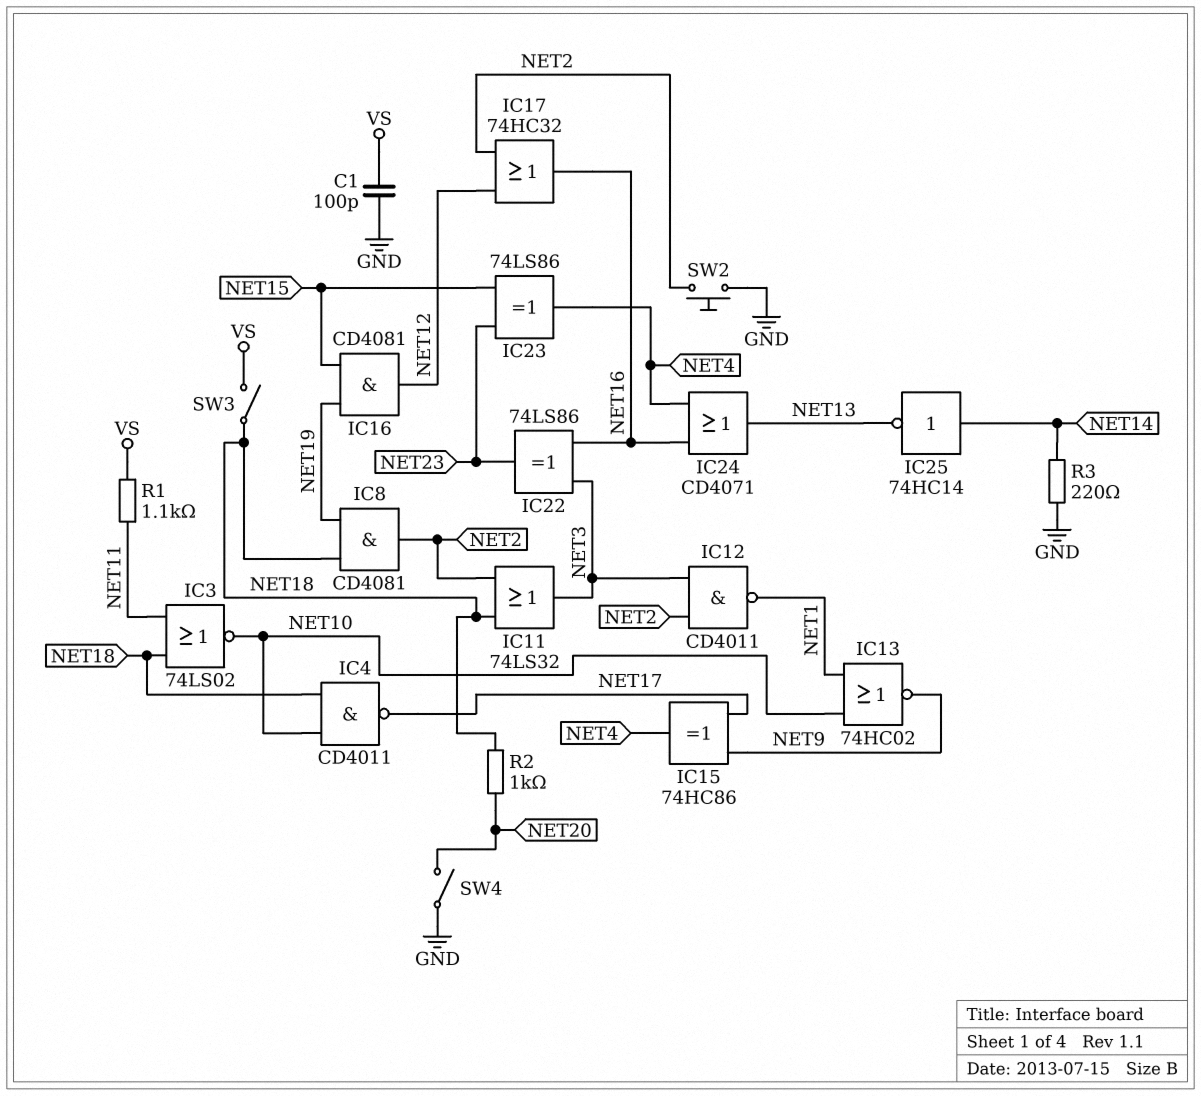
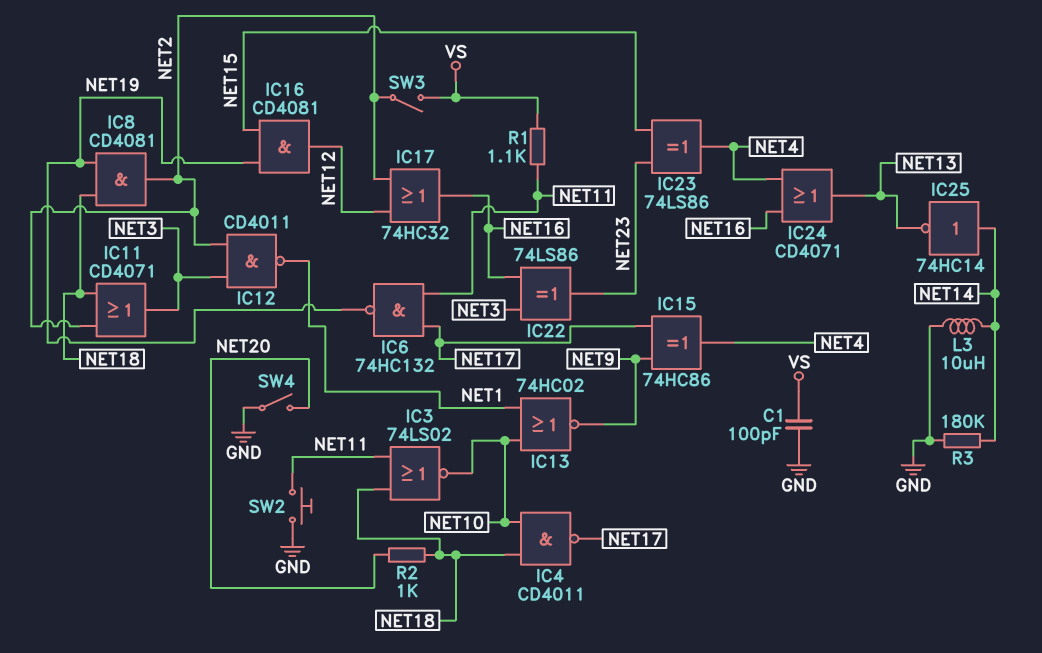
IC6: none -> NAND 74HC132 (in NET11, in NET17, out NET19)
IC11: OR 74LS32 (in NET2, in NET18, out NET3) -> OR CD4071 (in NET2, in NET18, out NET3)
L3: none -> 10uH (GND, NET14)
R3: 220 (GND, NET14) -> 180k (GND, NET14)
SW2: button (GND, NET2) -> button (GND, NET11)
SW3: switch (NET18, VS) -> switch (NET2, VS)

